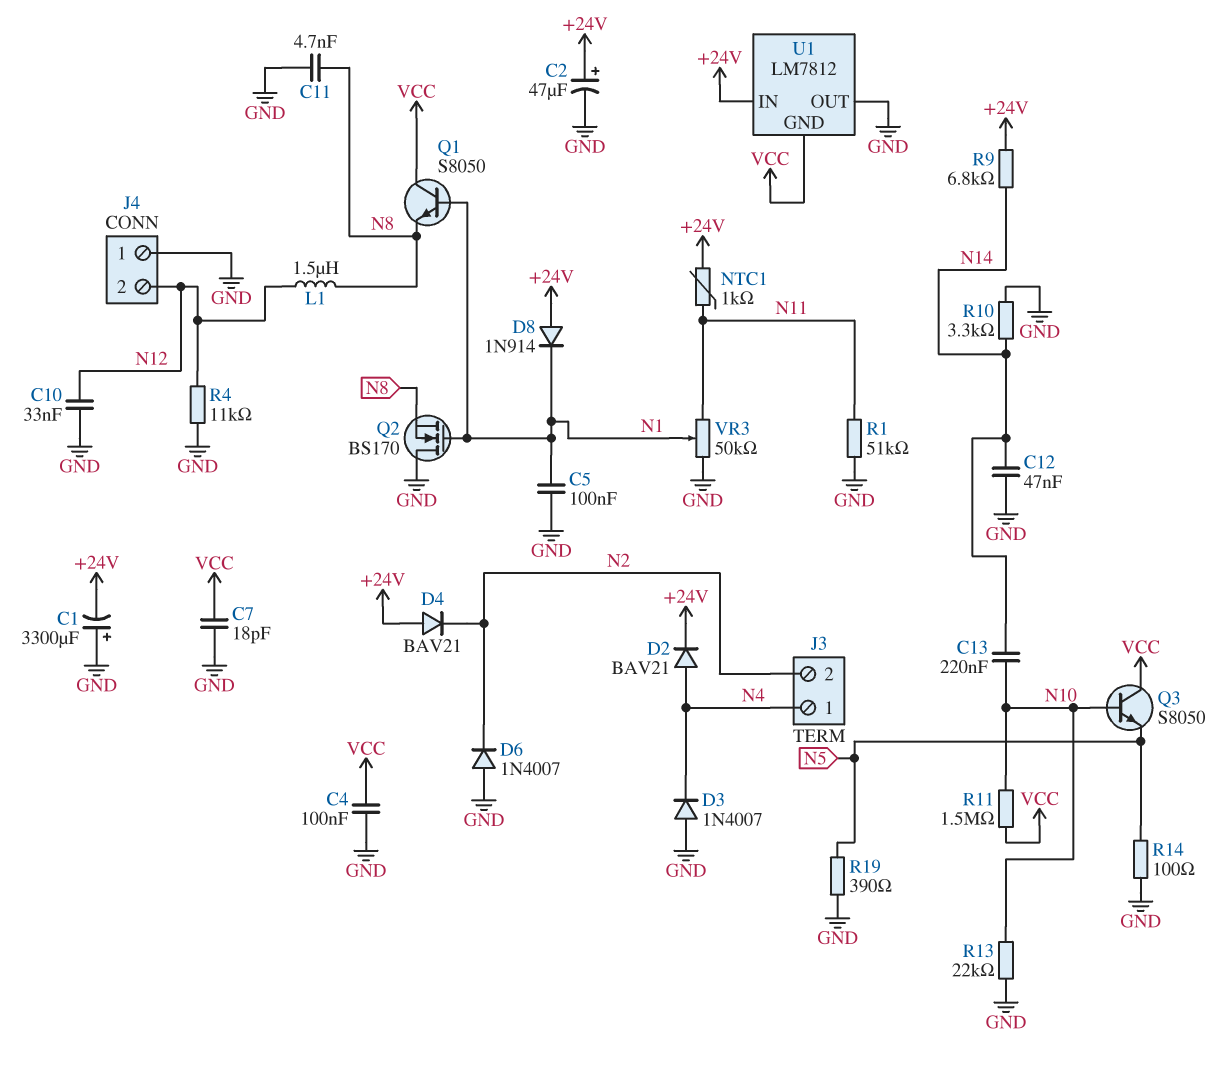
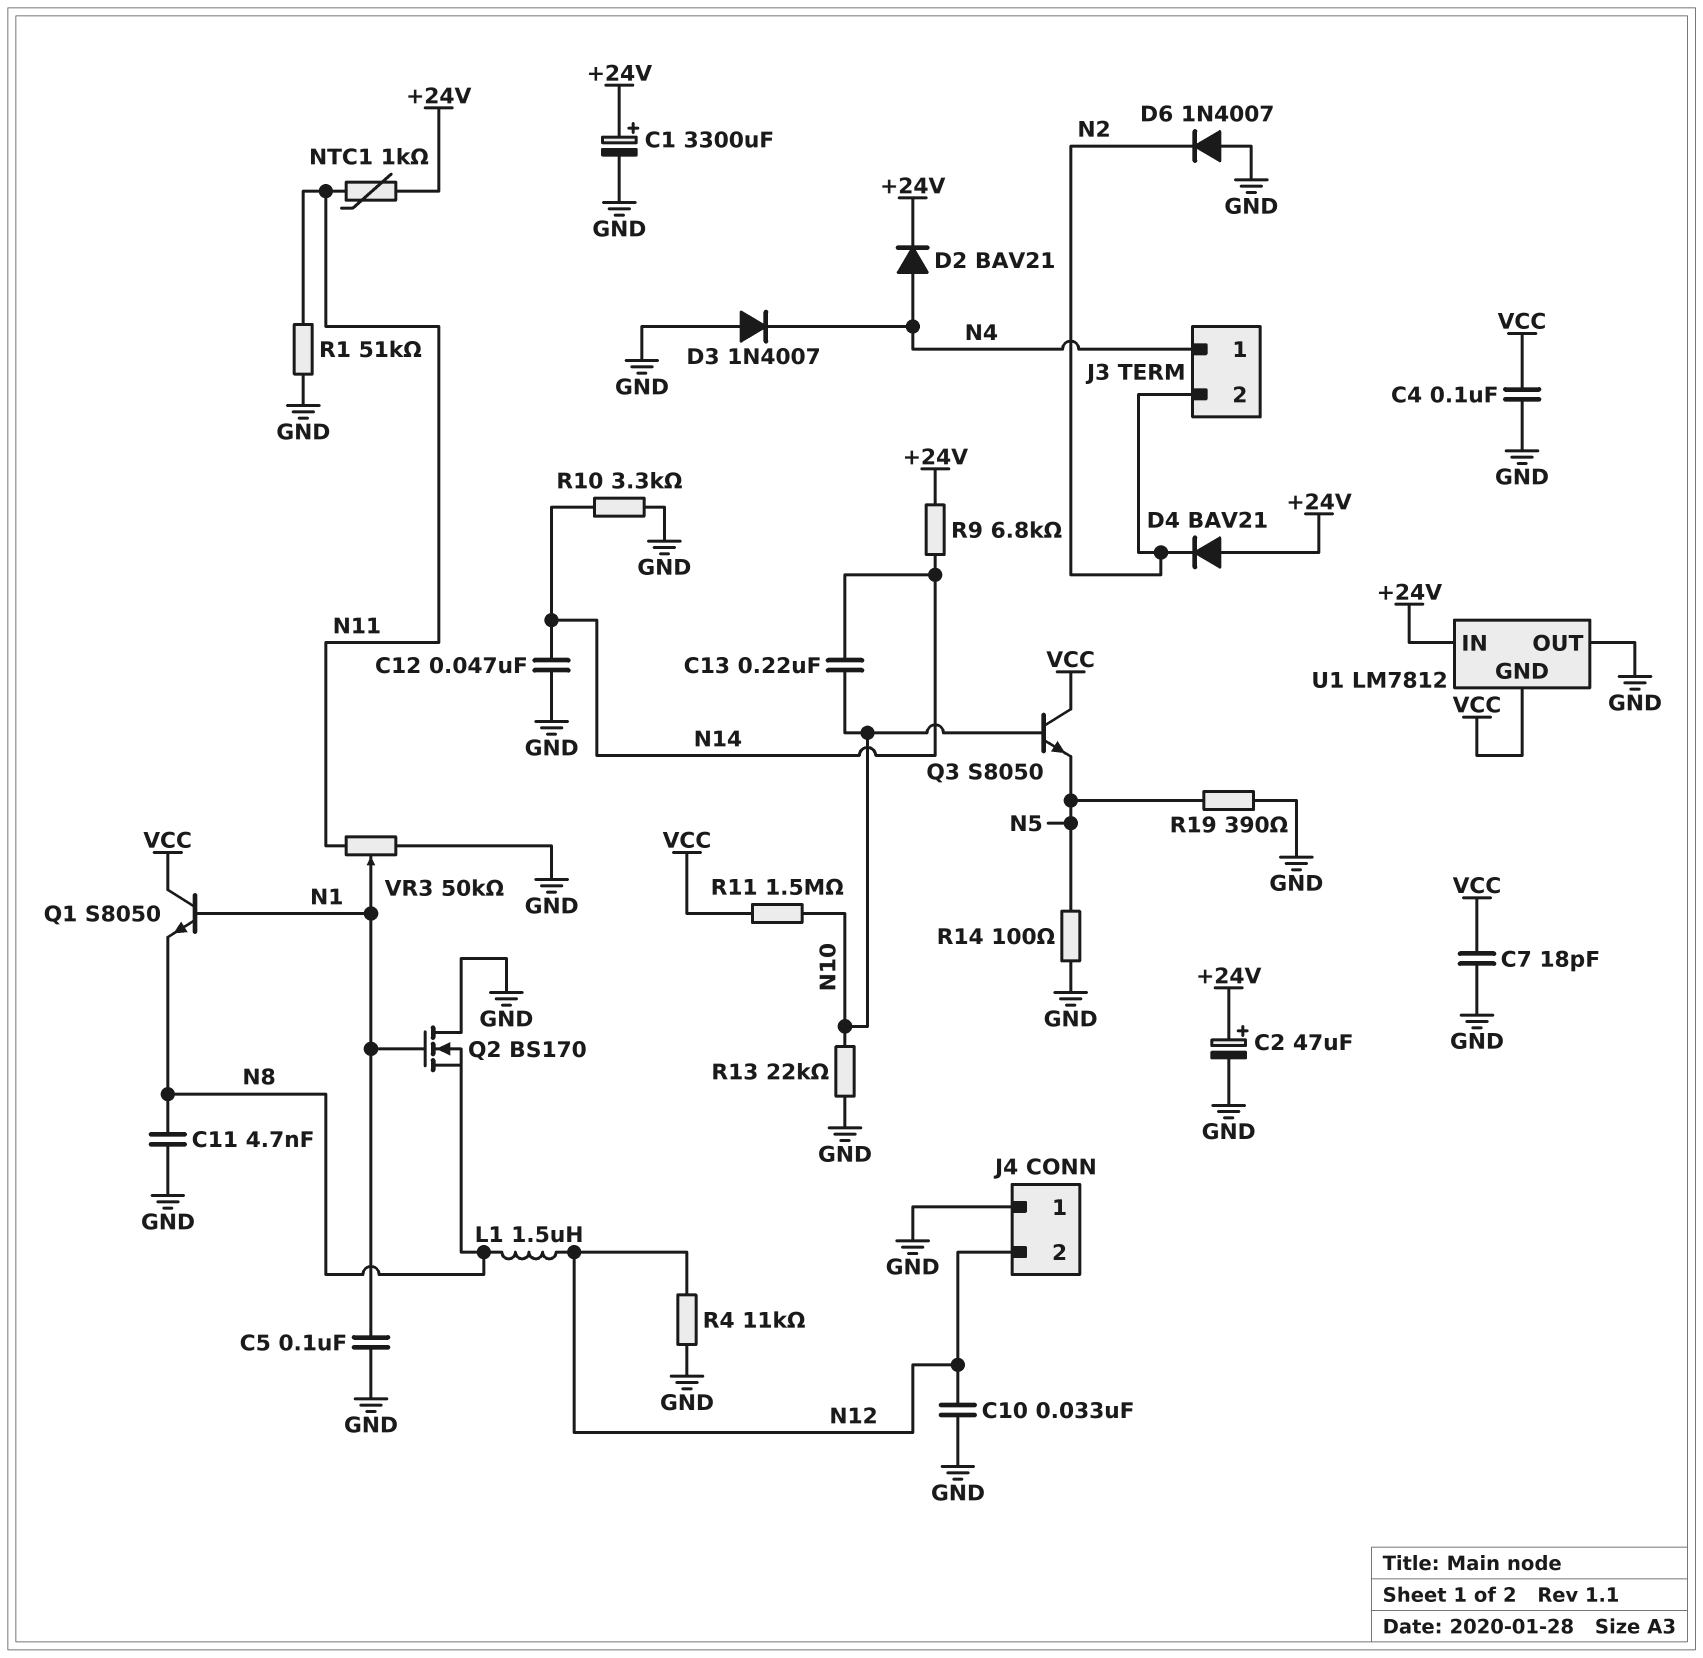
C1: 3300uF (plus GND, minus +24V) -> 3300uF (plus +24V, minus GND)
D8: diode 1N914 (A +24V, K N1) -> none

